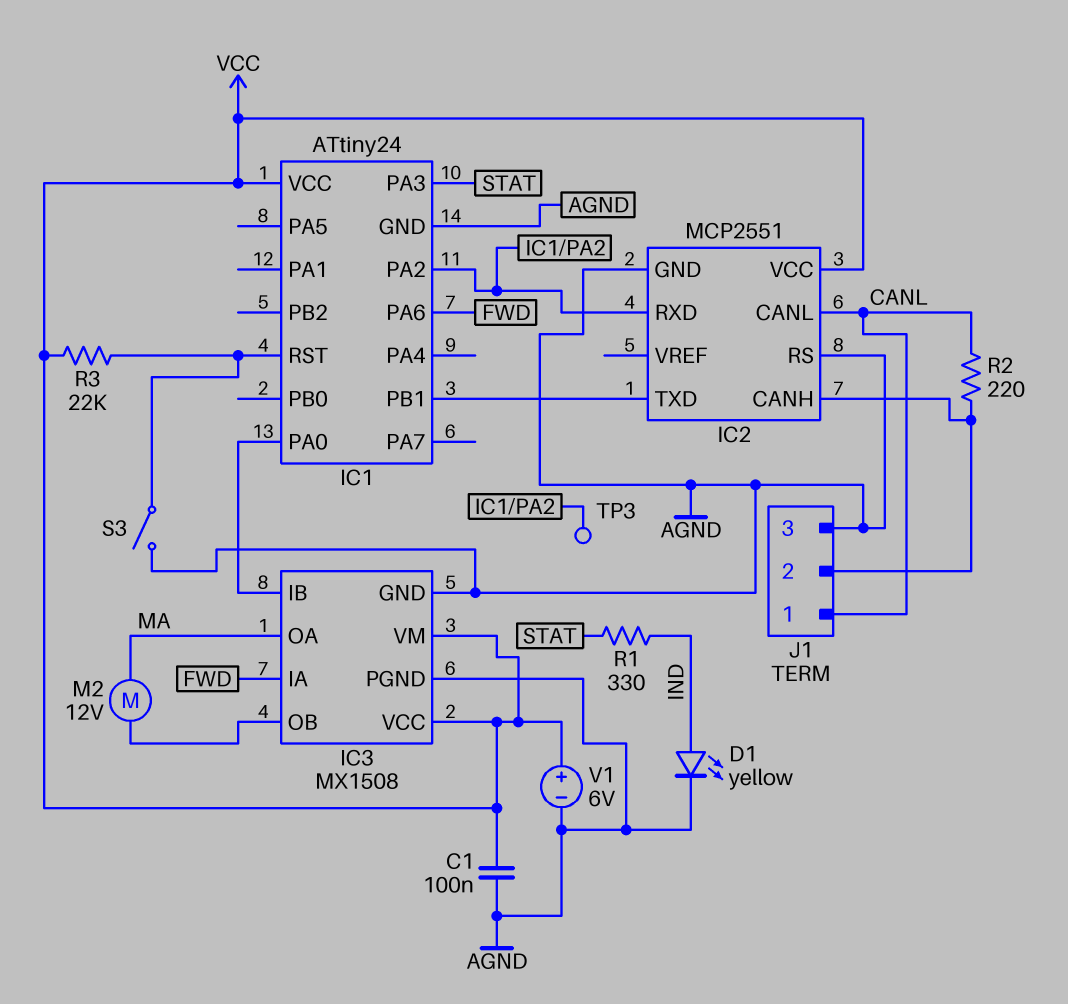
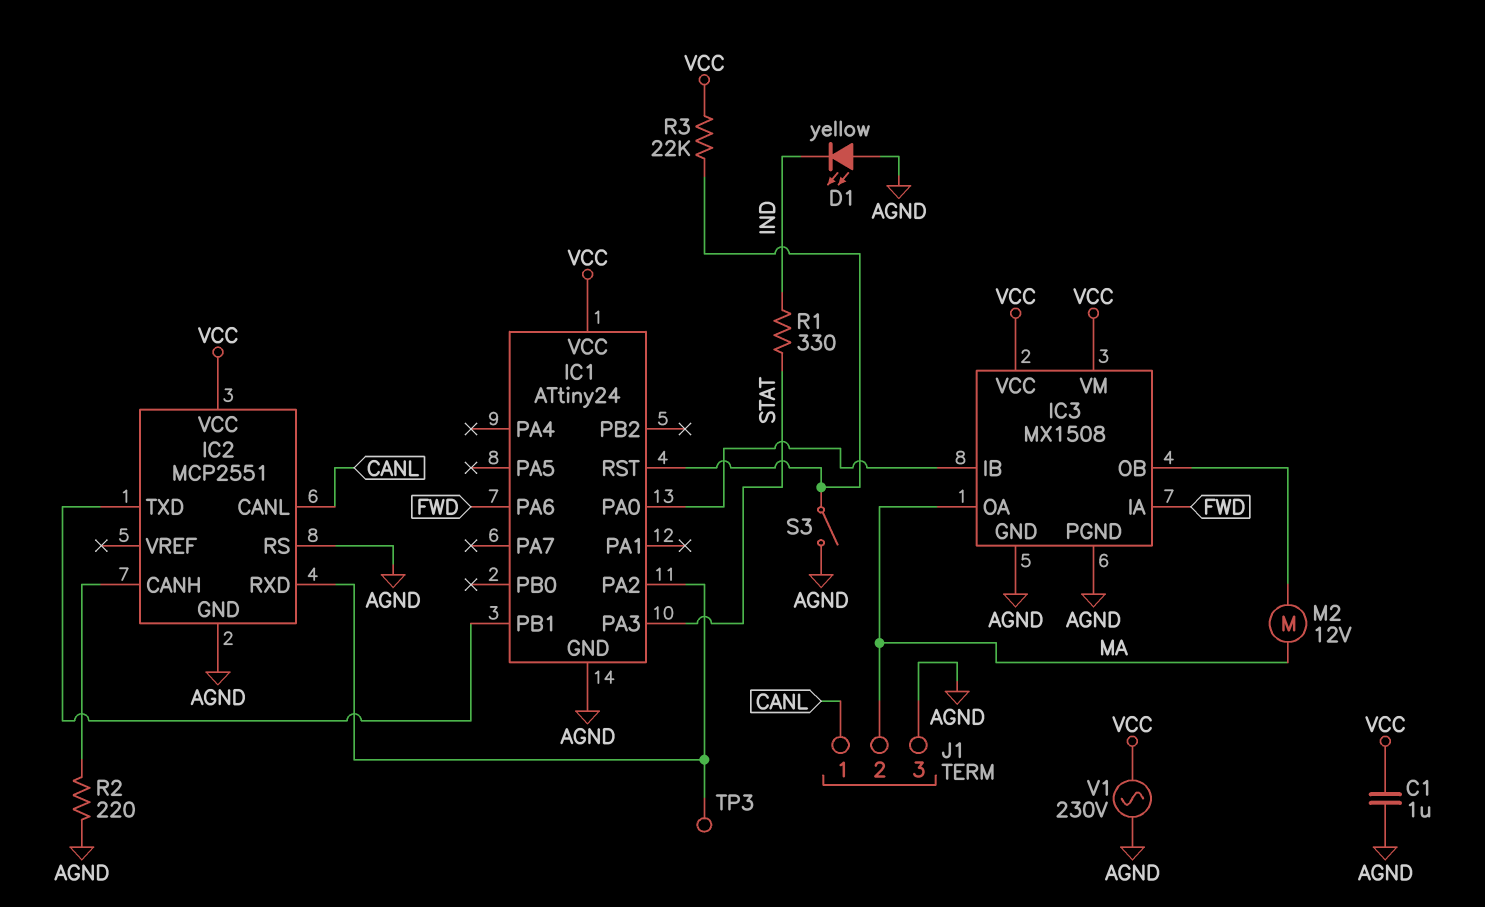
C1: 100nF (AGND, VCC) -> 1uF (AGND, VCC)
D1: LED yellow (A IND, K AGND) -> LED yellow (A AGND, K IND)
J1 pin 2: IC2/CANH -> MA
R2: 220 (CANL, IC2/CANH) -> 220 (AGND, IC2/CANH)
V1: 6V (plus VCC, minus AGND) -> AC 230V (AGND, VCC)

